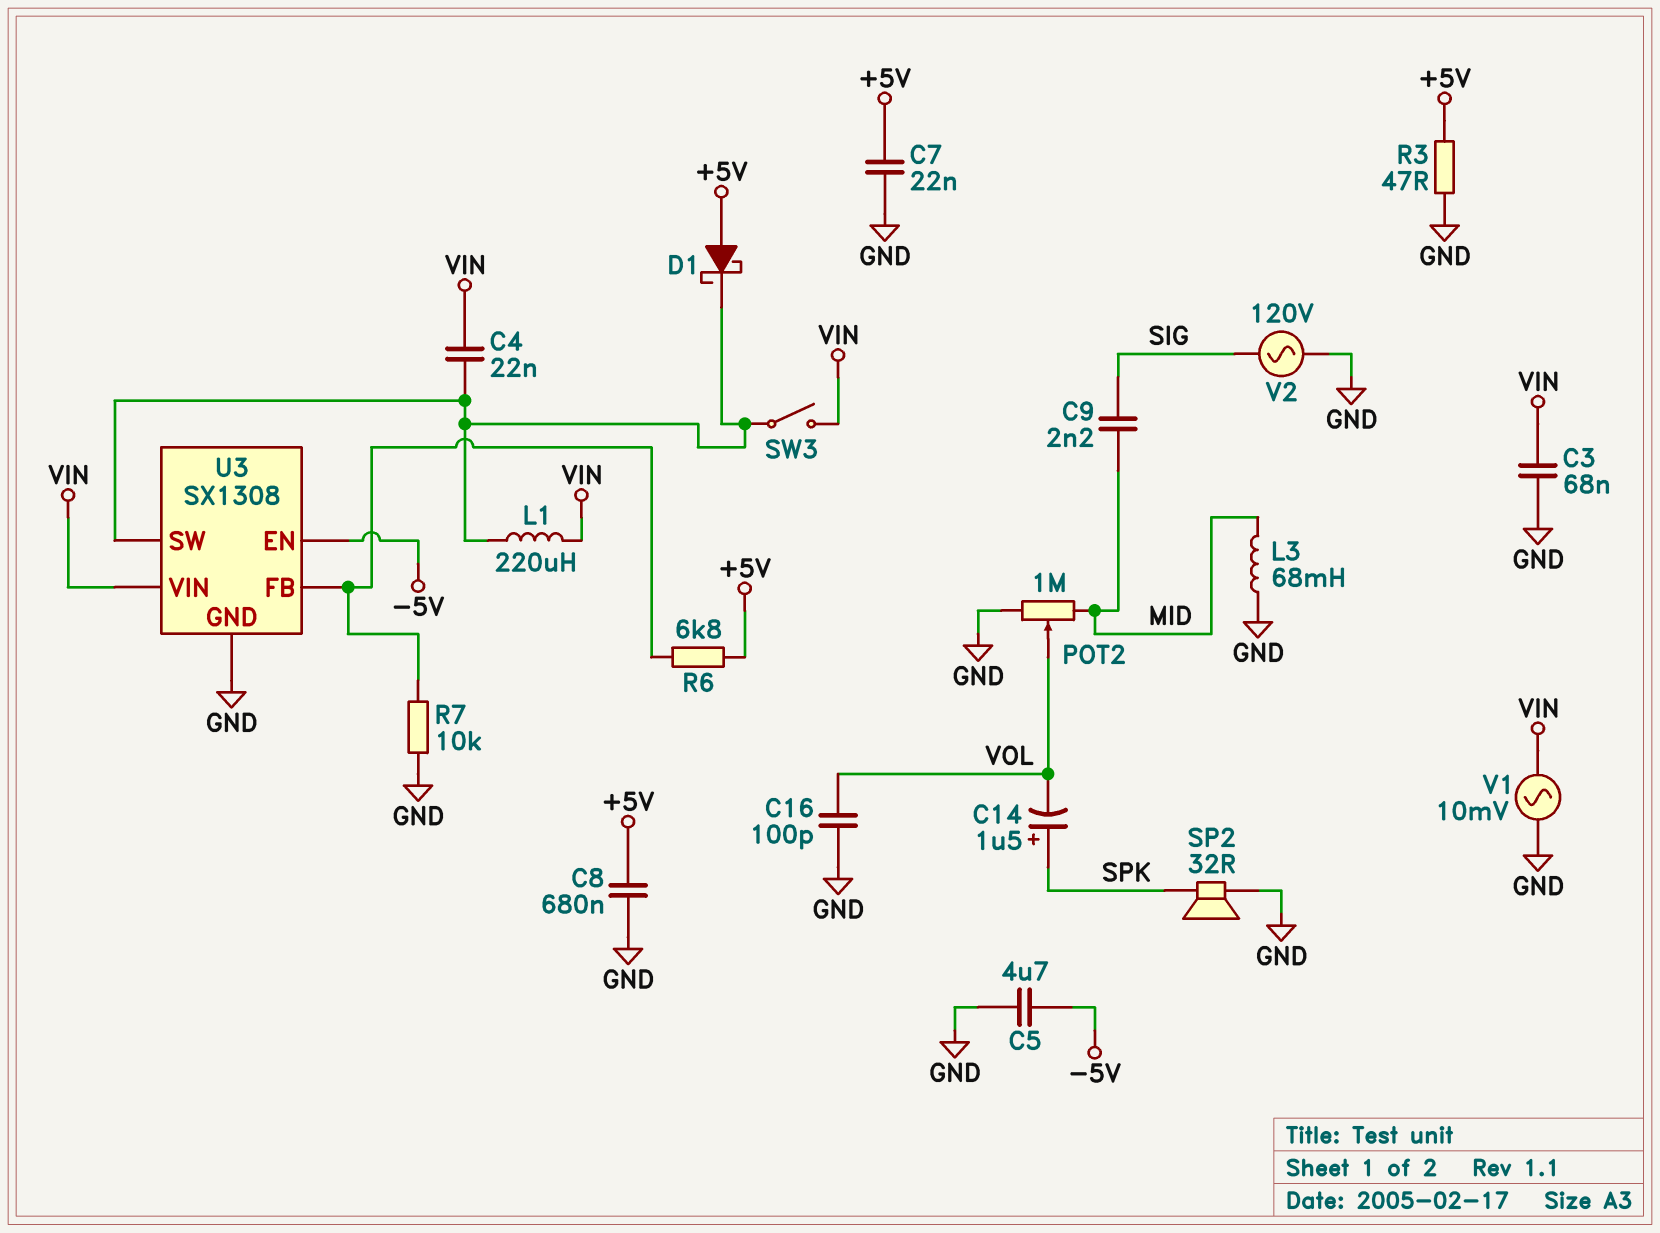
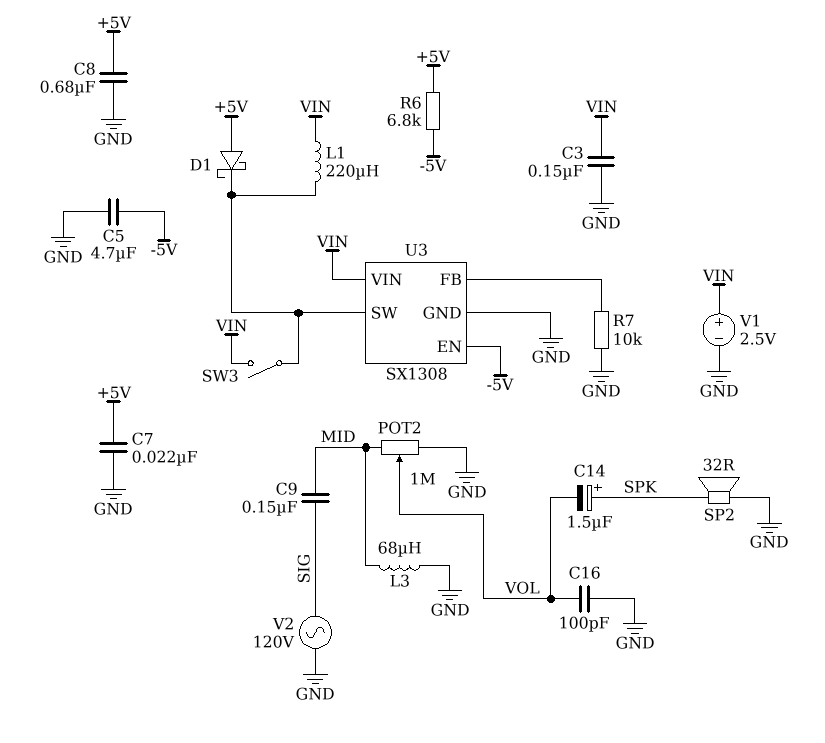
C3: 68nF (GND, VIN) -> 150nF (GND, VIN)
C4: 22nF (U3/SW, VIN) -> none
C9: 2.2nF (MID, SIG) -> 150nF (MID, SIG)
L3: 68mH (GND, MID) -> 68uH (GND, MID)
R3: 47 (+5V, GND) -> none
R6: 6.8k (+5V, U3/FB) -> 6.8k (+5V, -5V)
V1: AC 10mV (GND, VIN) -> 2.5V (plus VIN, minus GND)

